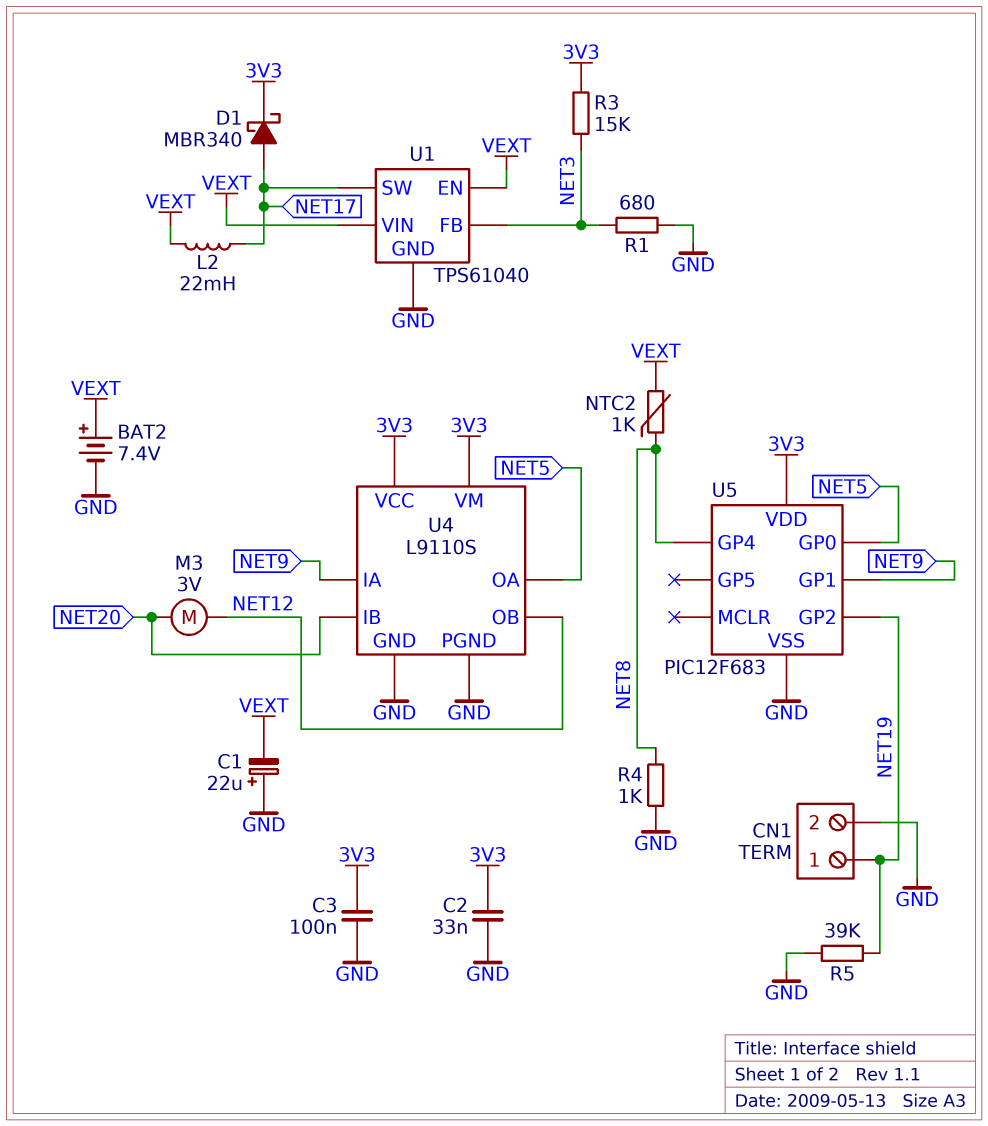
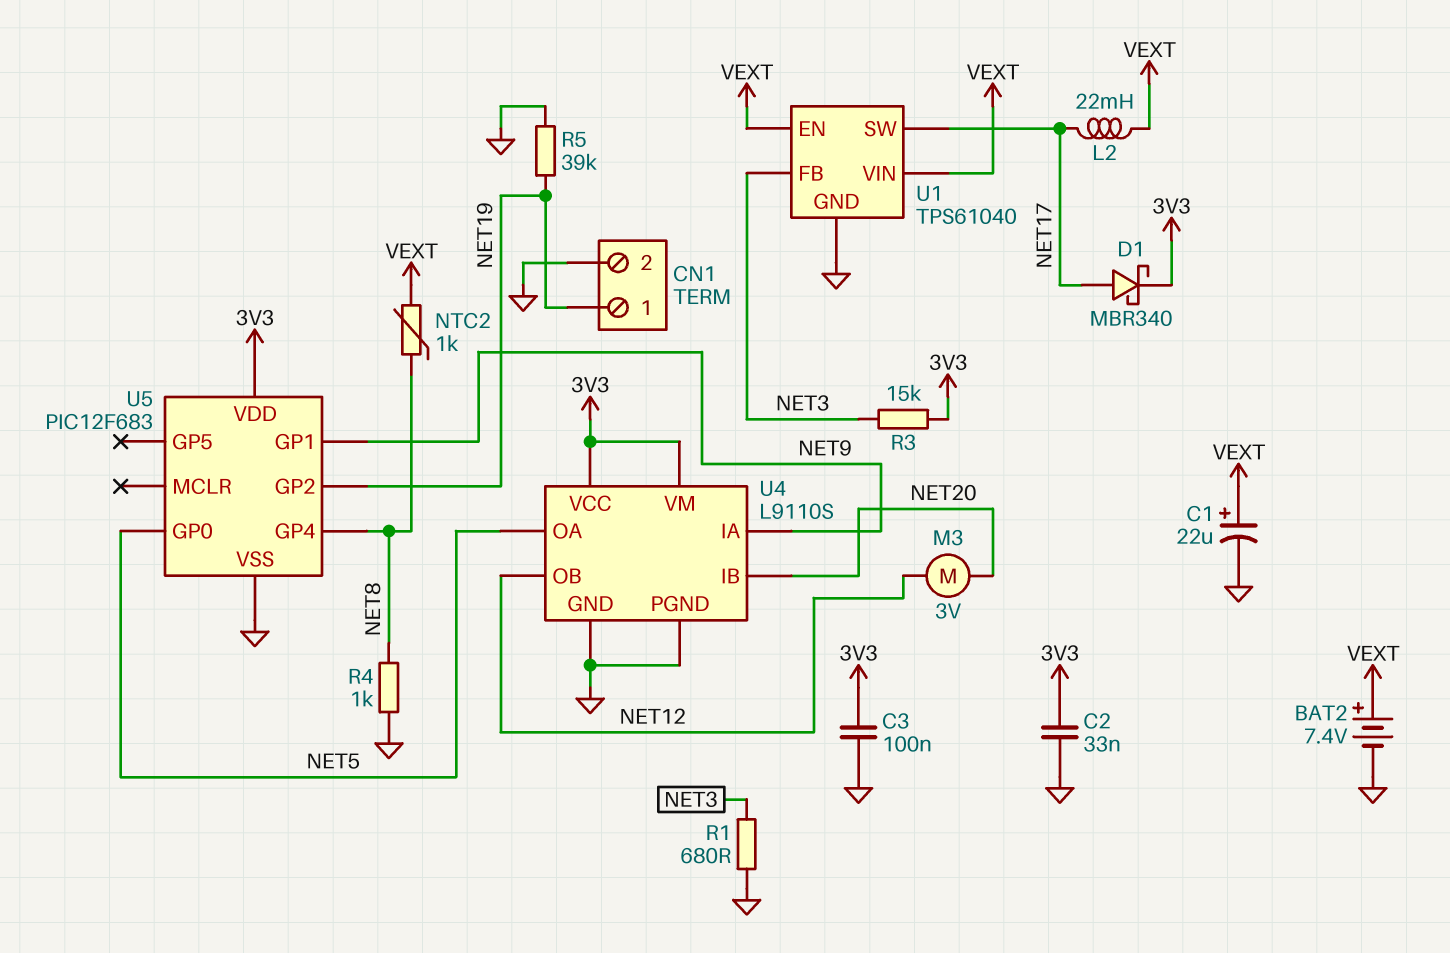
C1: 22uF (plus GND, minus VEXT) -> 22uF (plus VEXT, minus GND)

